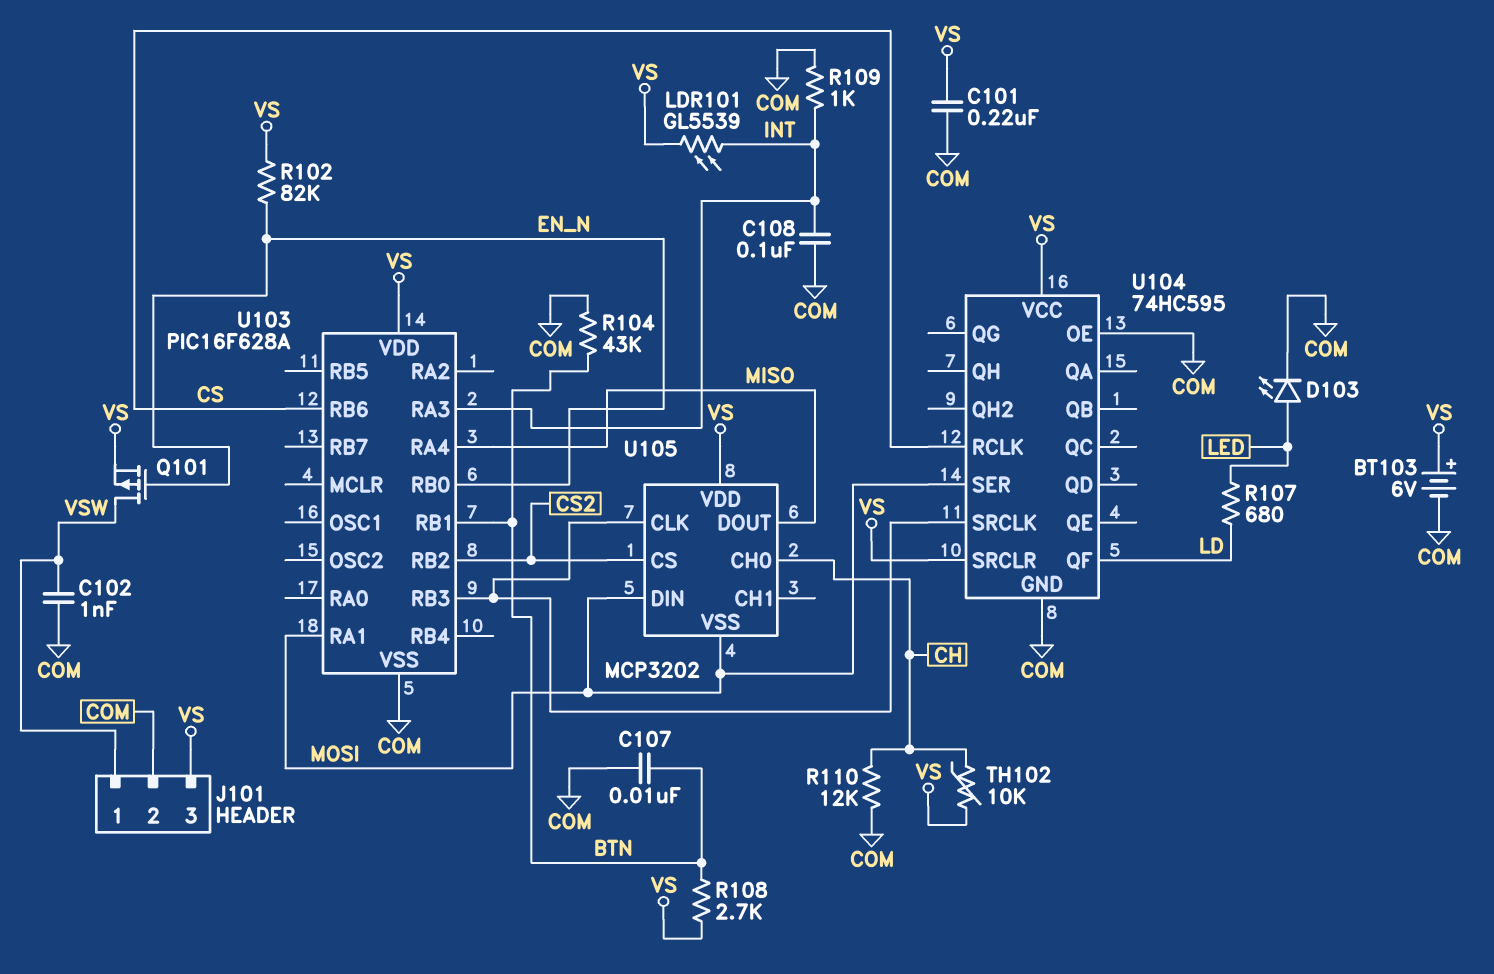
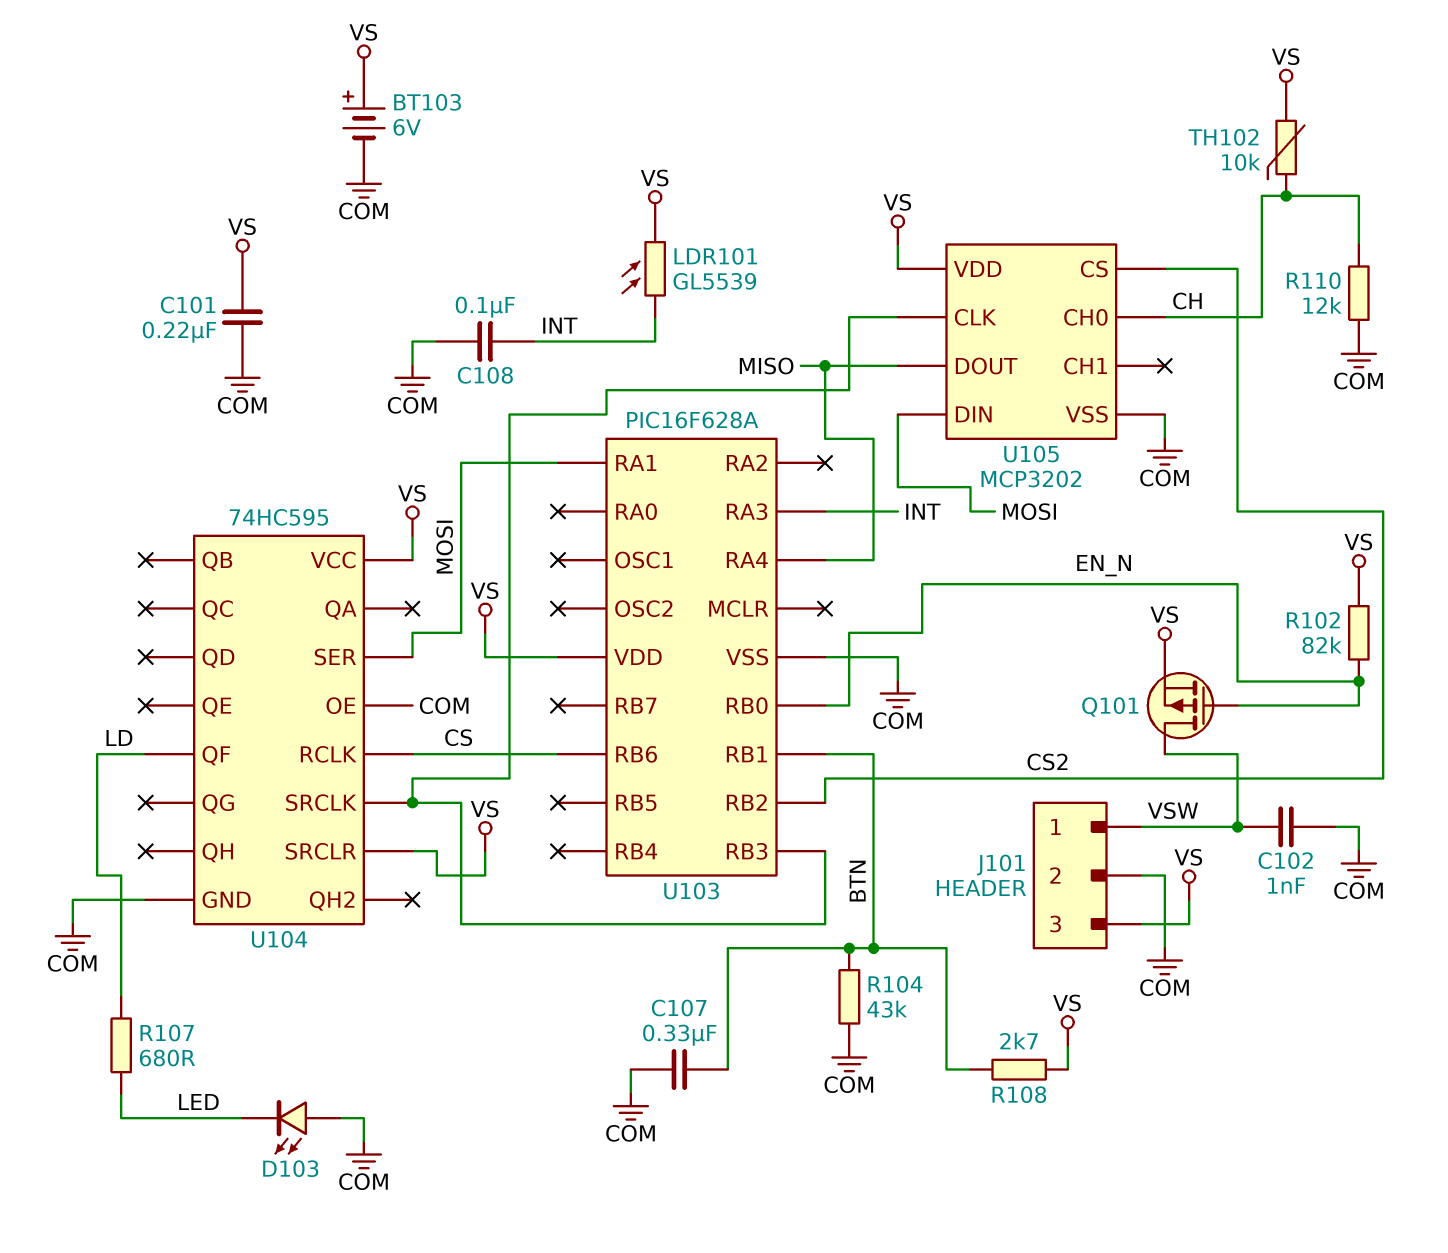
C107: 10nF (BTN, COM) -> 330nF (BTN, COM)
D103: LED (A LED, K COM) -> LED (A COM, K LED)
R109: 1k (COM, INT) -> none
U105 pin VSS: MOSI -> COM

